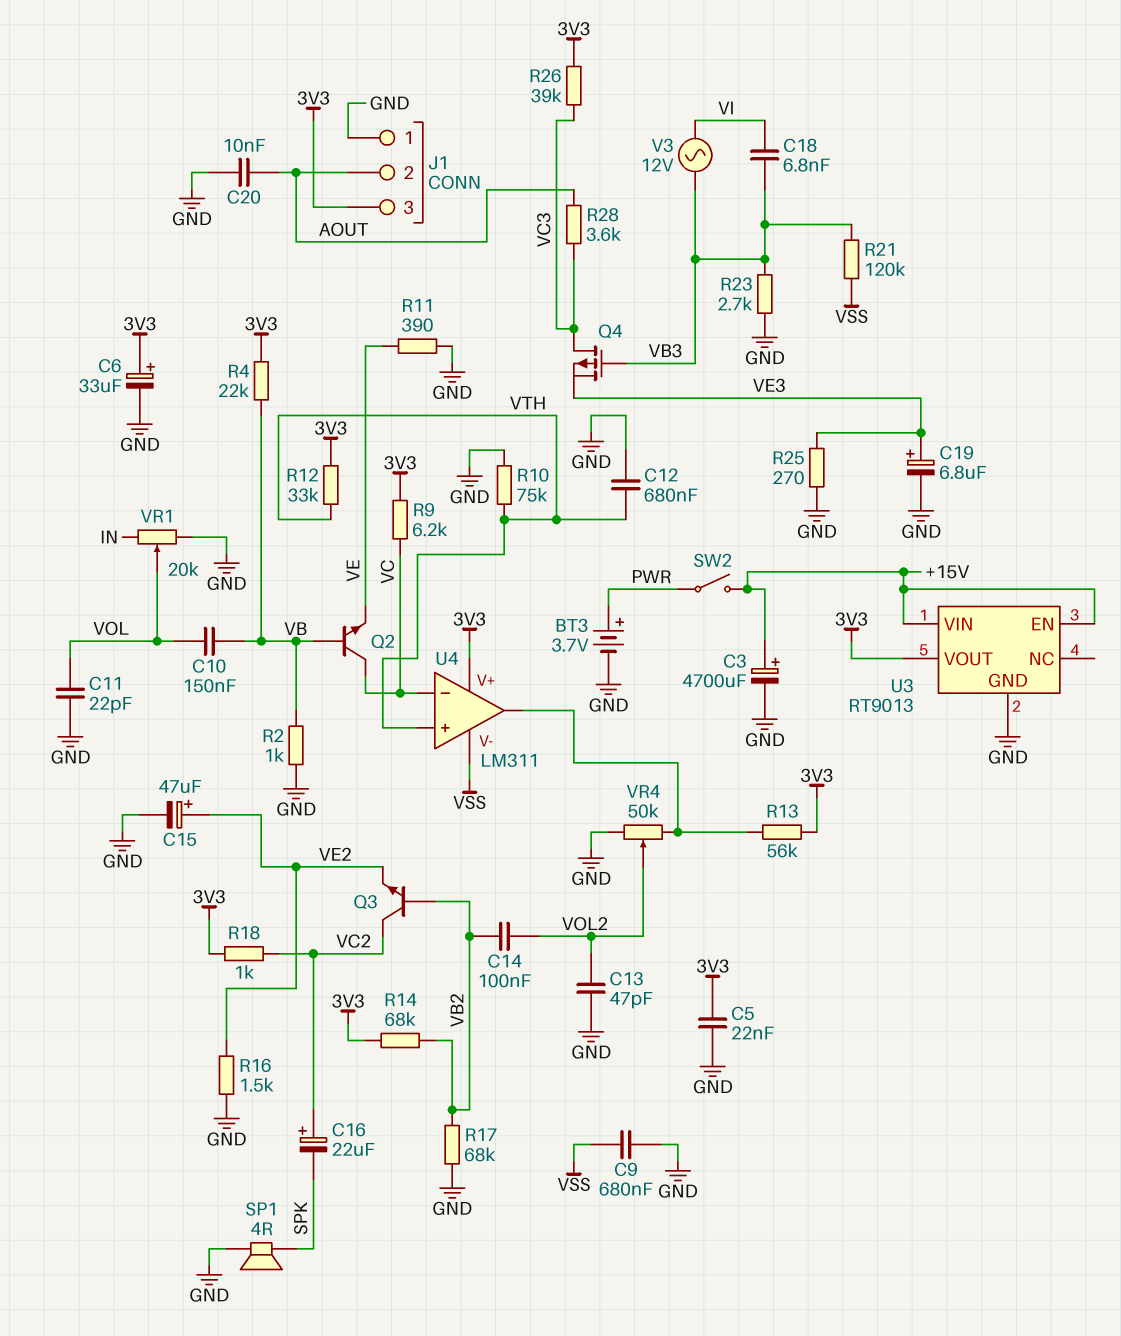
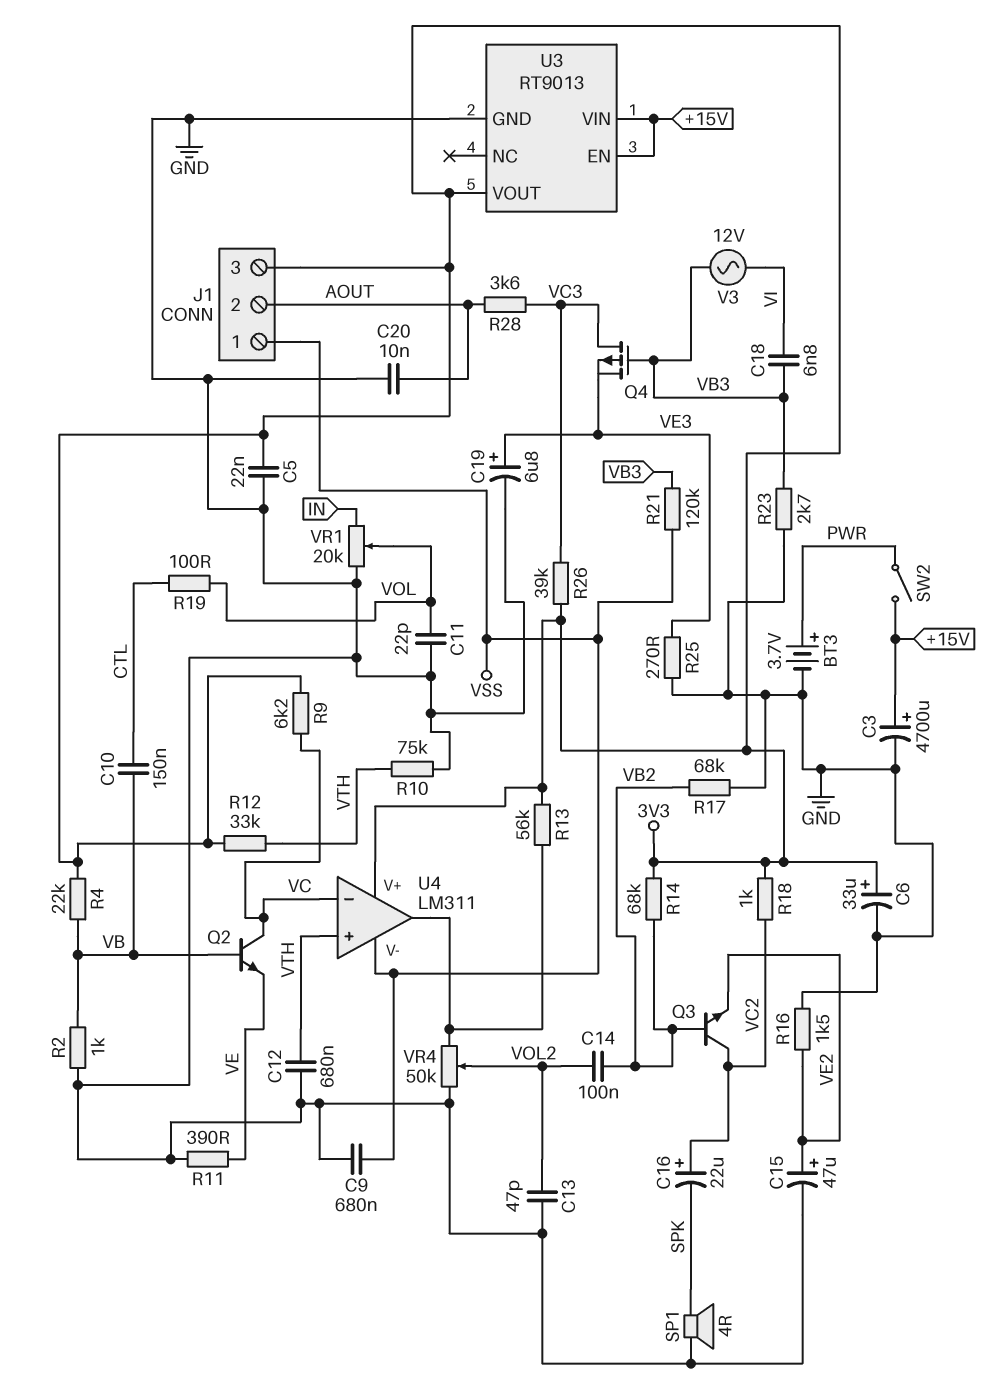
C10: 150nF (VB, VOL) -> 150nF (CTL, VB)
J1 pin 1: GND -> VSS
R19: none -> 100 (CTL, VOL)

